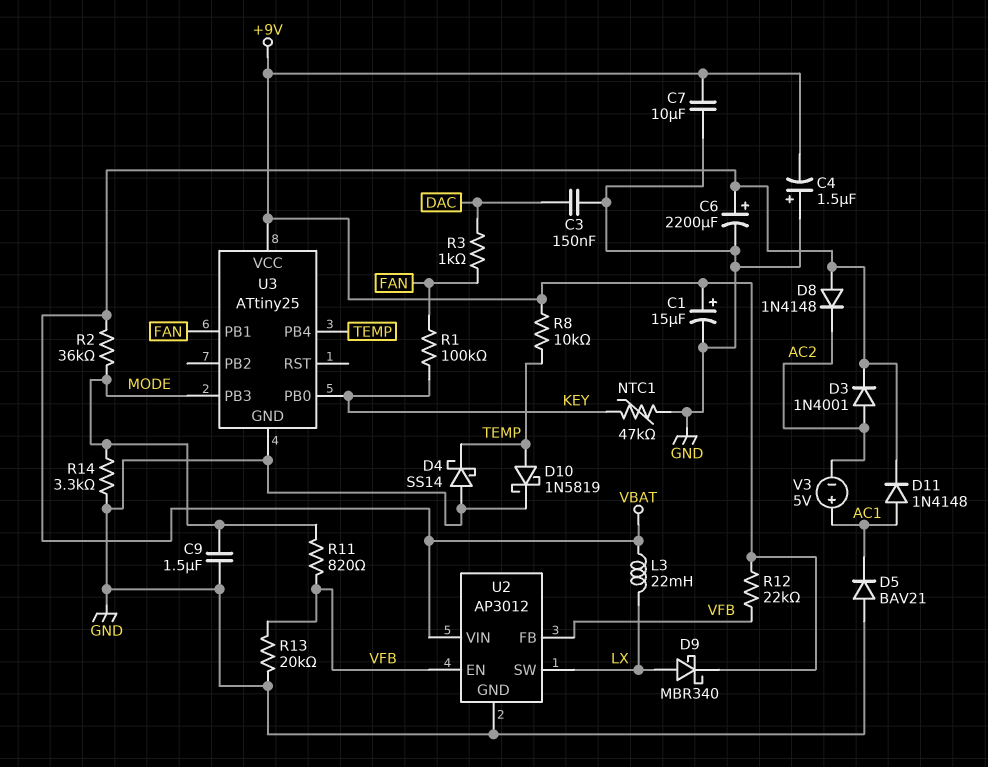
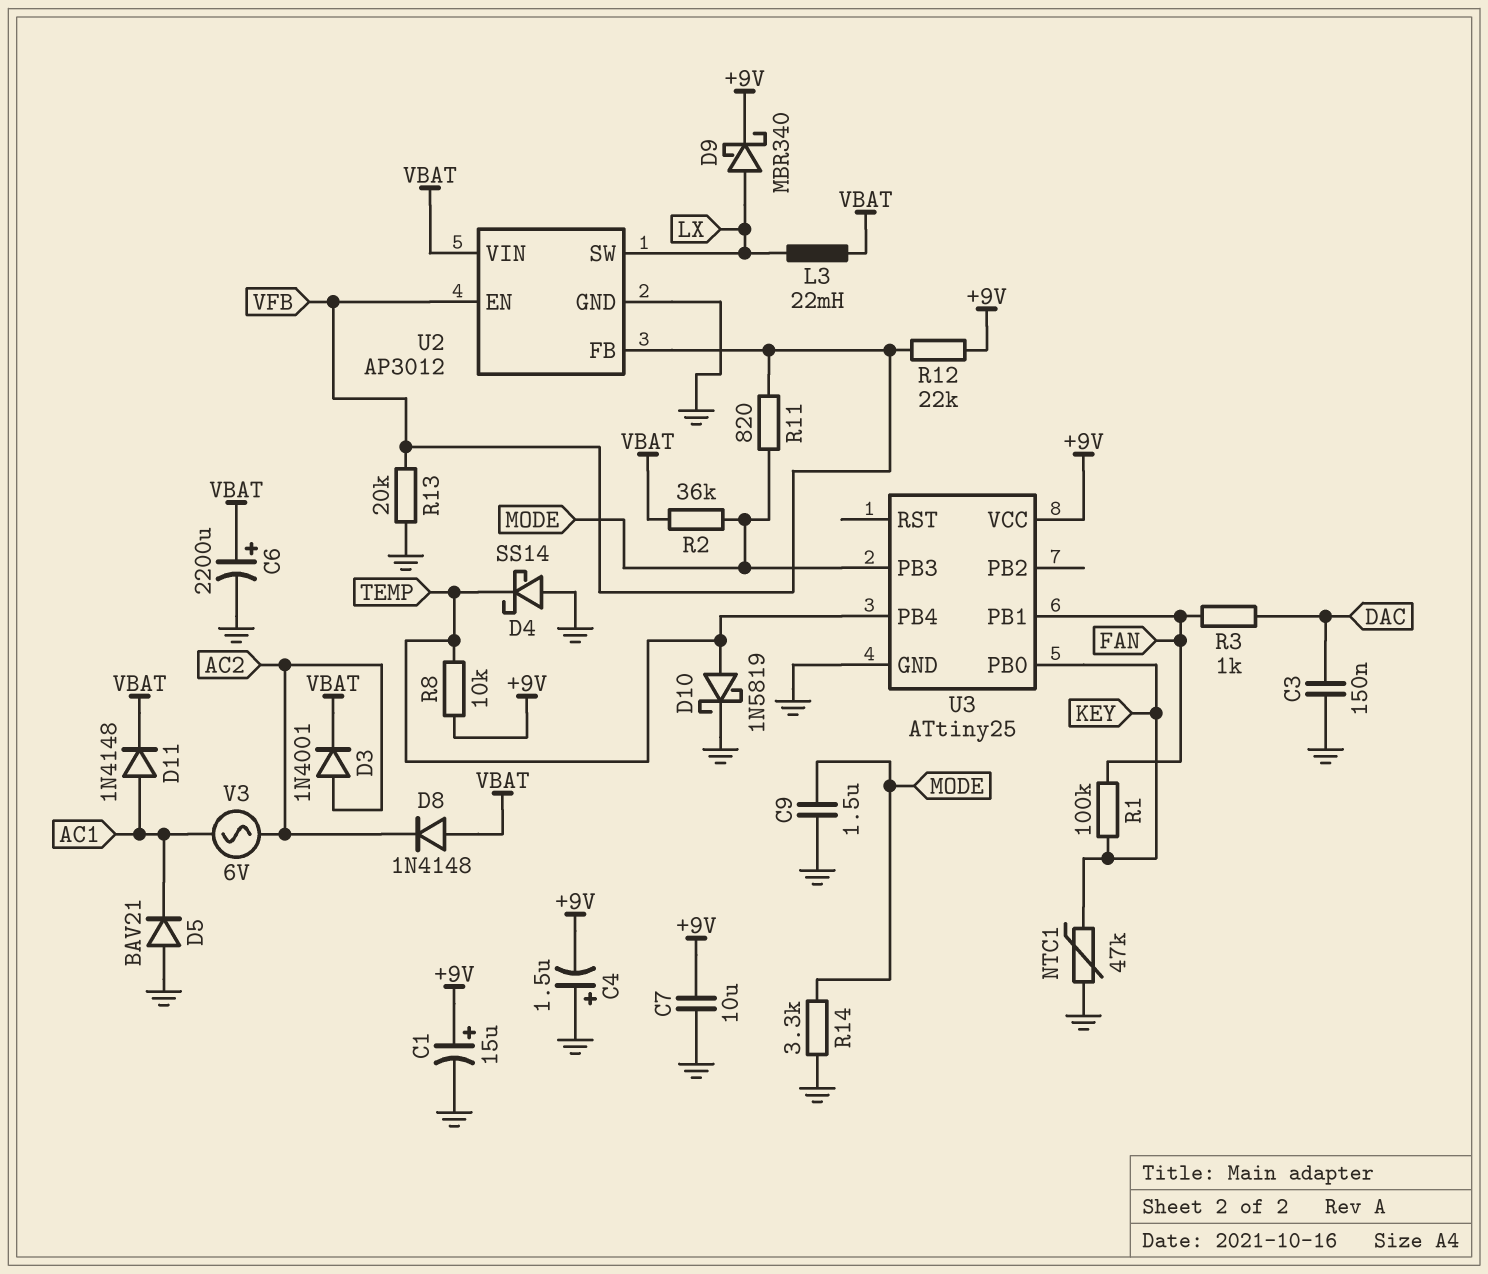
V3: 5V (plus AC1, minus AC2) -> AC 6V (AC1, AC2)

